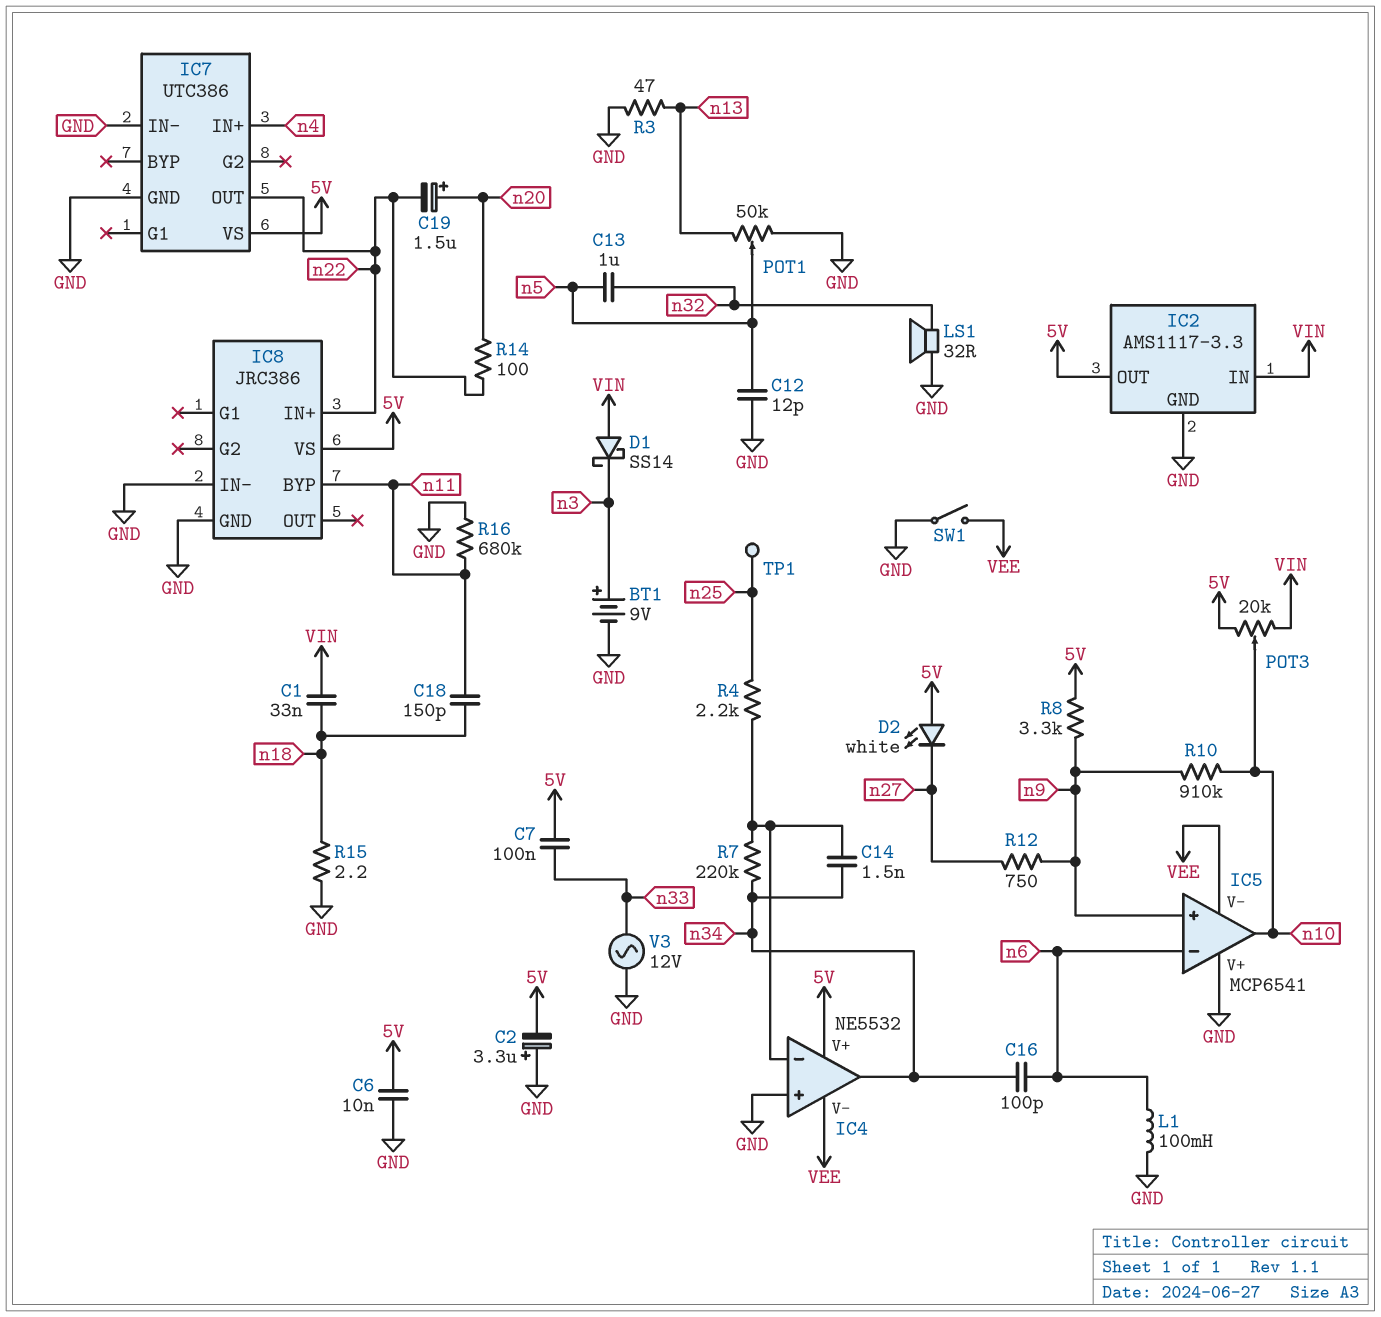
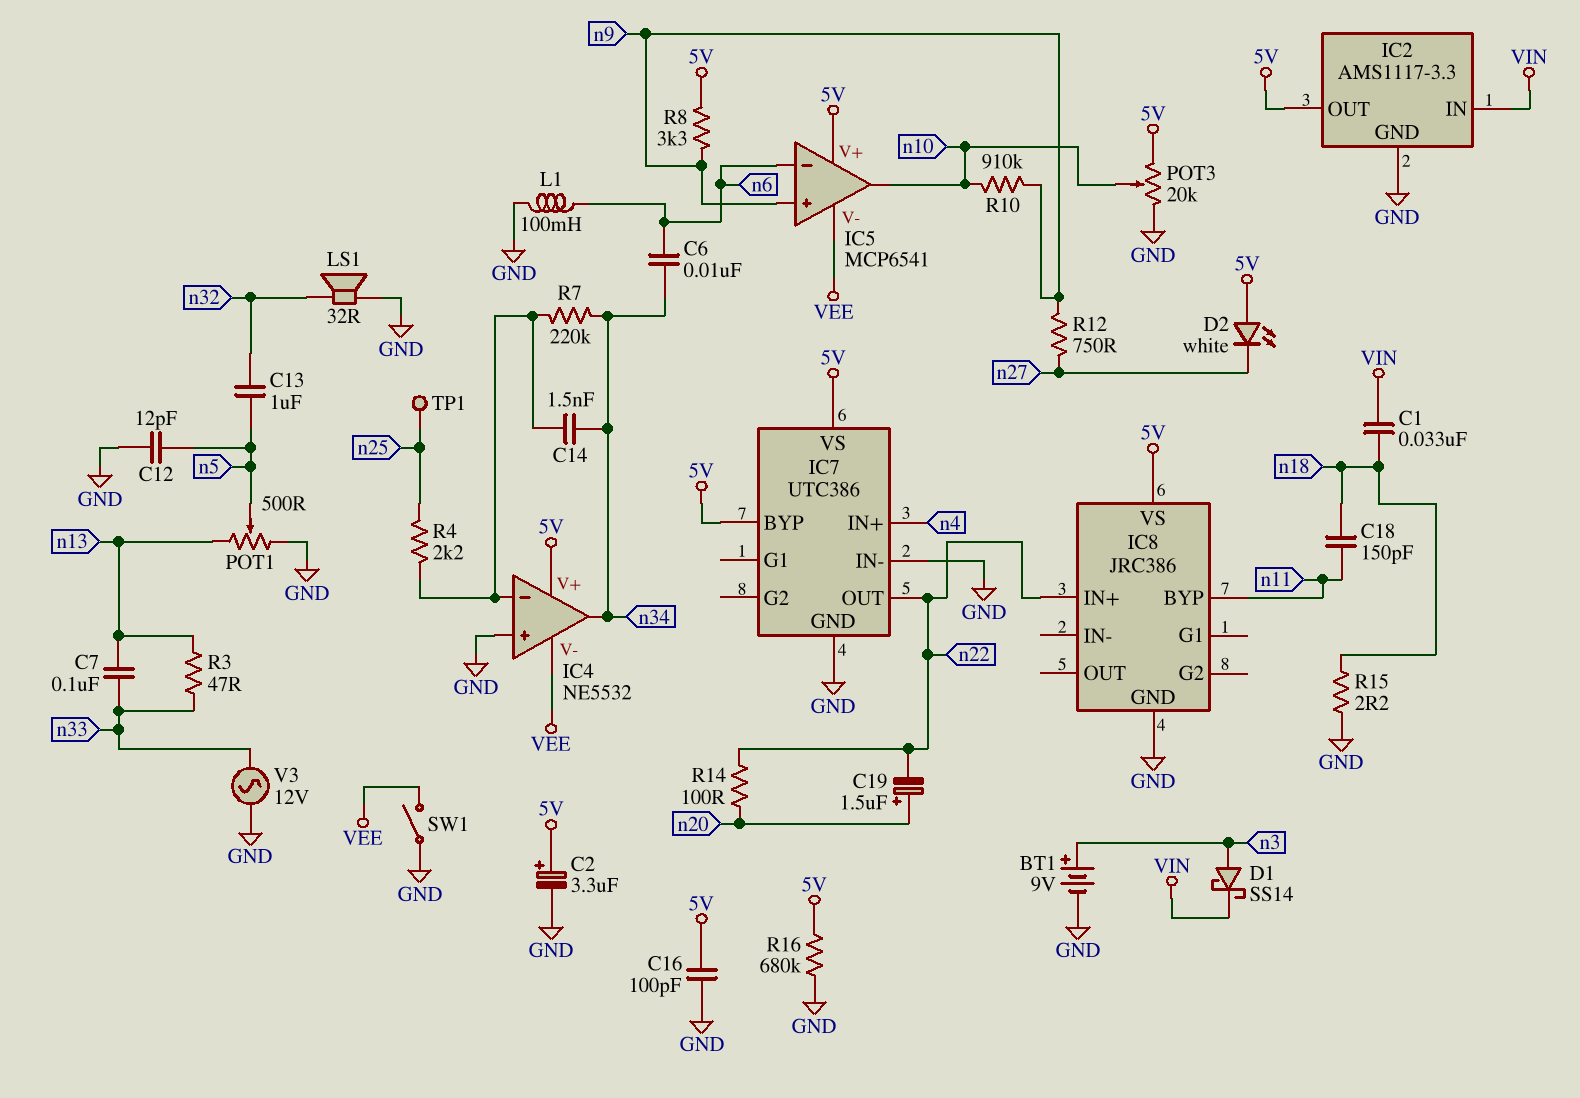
C2: 3.3uF (plus GND, minus 5V) -> 3.3uF (plus 5V, minus GND)
C6: 10nF (5V, GND) -> 10nF (n6, n34)
C7: 100nF (5V, n33) -> 100nF (n13, n33)
C16: 100pF (n6, n34) -> 100pF (5V, GND)
D1: schottky SS14 (A VIN, K n3) -> schottky SS14 (A n3, K VIN)
IC5 pin V+: GND -> 5V
IC7 pin BYP: none -> 5V
IC8 pin IN-: GND -> none
POT1: 50k (GND, n13, wiper n5) -> 500 (GND, n13, wiper n5)
POT3: 20k (5V, VIN, wiper n10) -> 20k (5V, GND, wiper n10)
R3: 47 (GND, n13) -> 47 (n13, n33)
R16: 680k (GND, n11) -> 680k (5V, GND)

